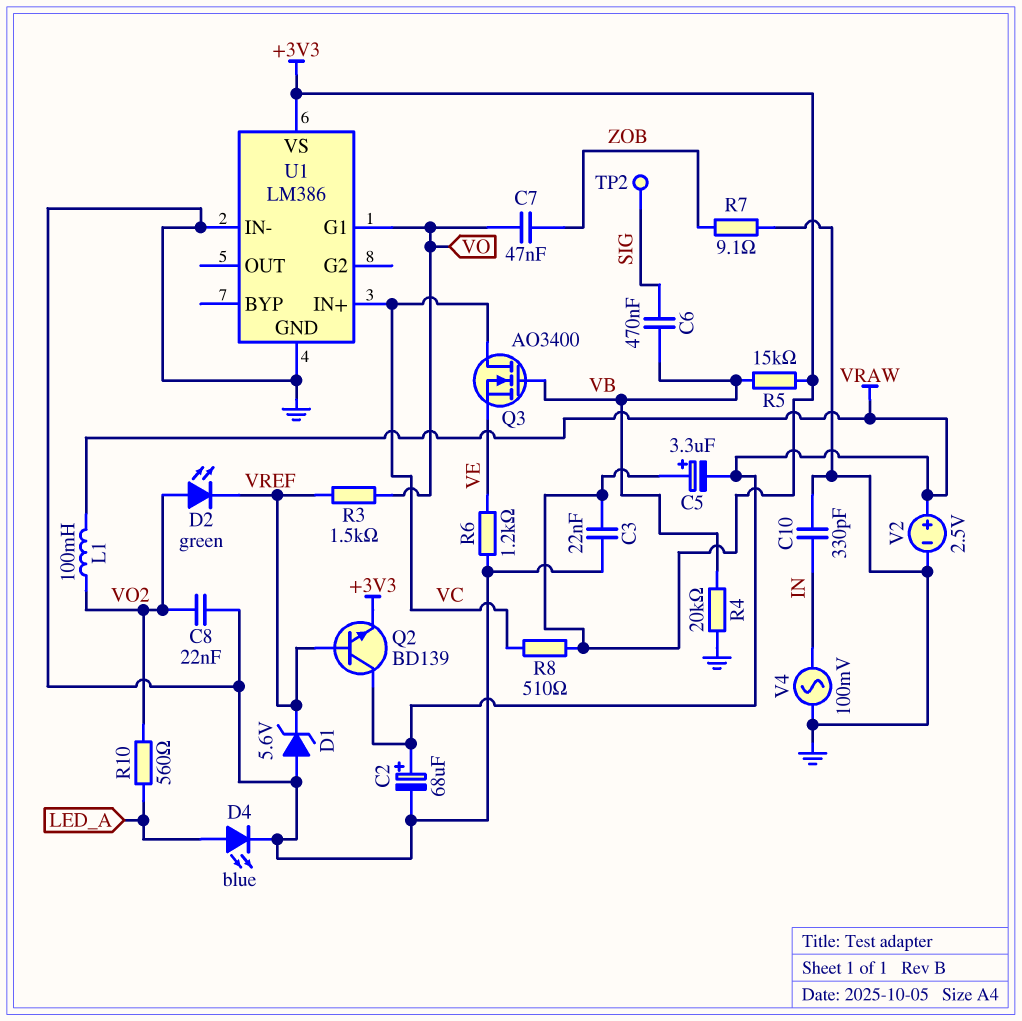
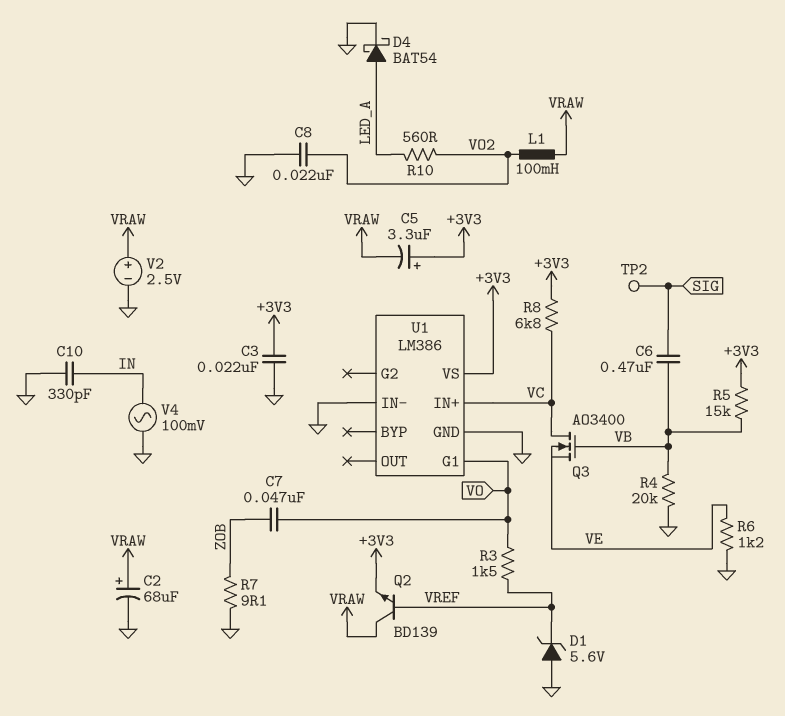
D2: LED green (A VO2, K VREF) -> none
D4: LED blue (A LED_A, K GND) -> schottky BAT54 (A LED_A, K GND)
R8: 510 (+3V3, VC) -> 6.8k (+3V3, VC)

